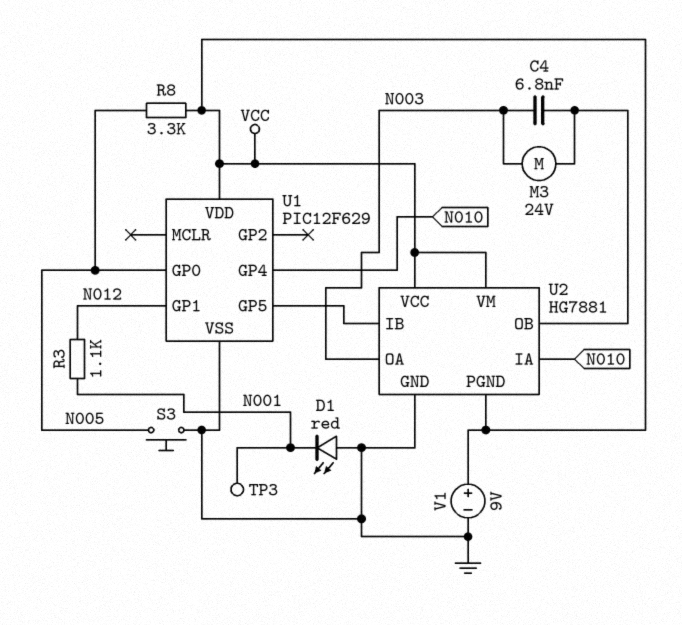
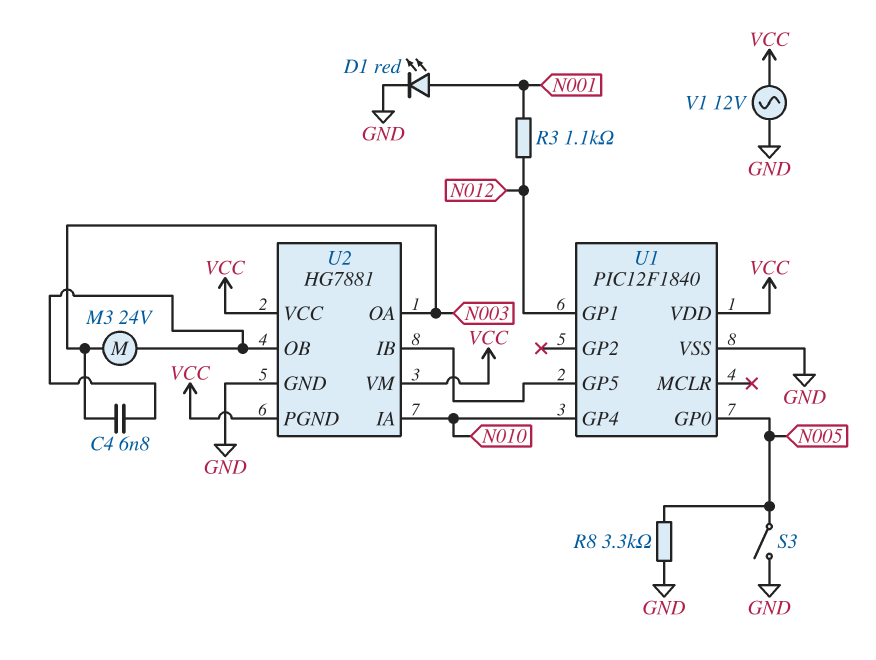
D1: LED red (A GND, K N001) -> LED red (A N001, K GND)
R8: 3.3k (N005, VCC) -> 3.3k (GND, N005)
S3: button (GND, N005) -> switch (GND, N005)
TP3: test point (N001) -> none
U1: PIC12F629 -> PIC12F1840
V1: 9V (plus VCC, minus GND) -> AC 12V (GND, VCC)

